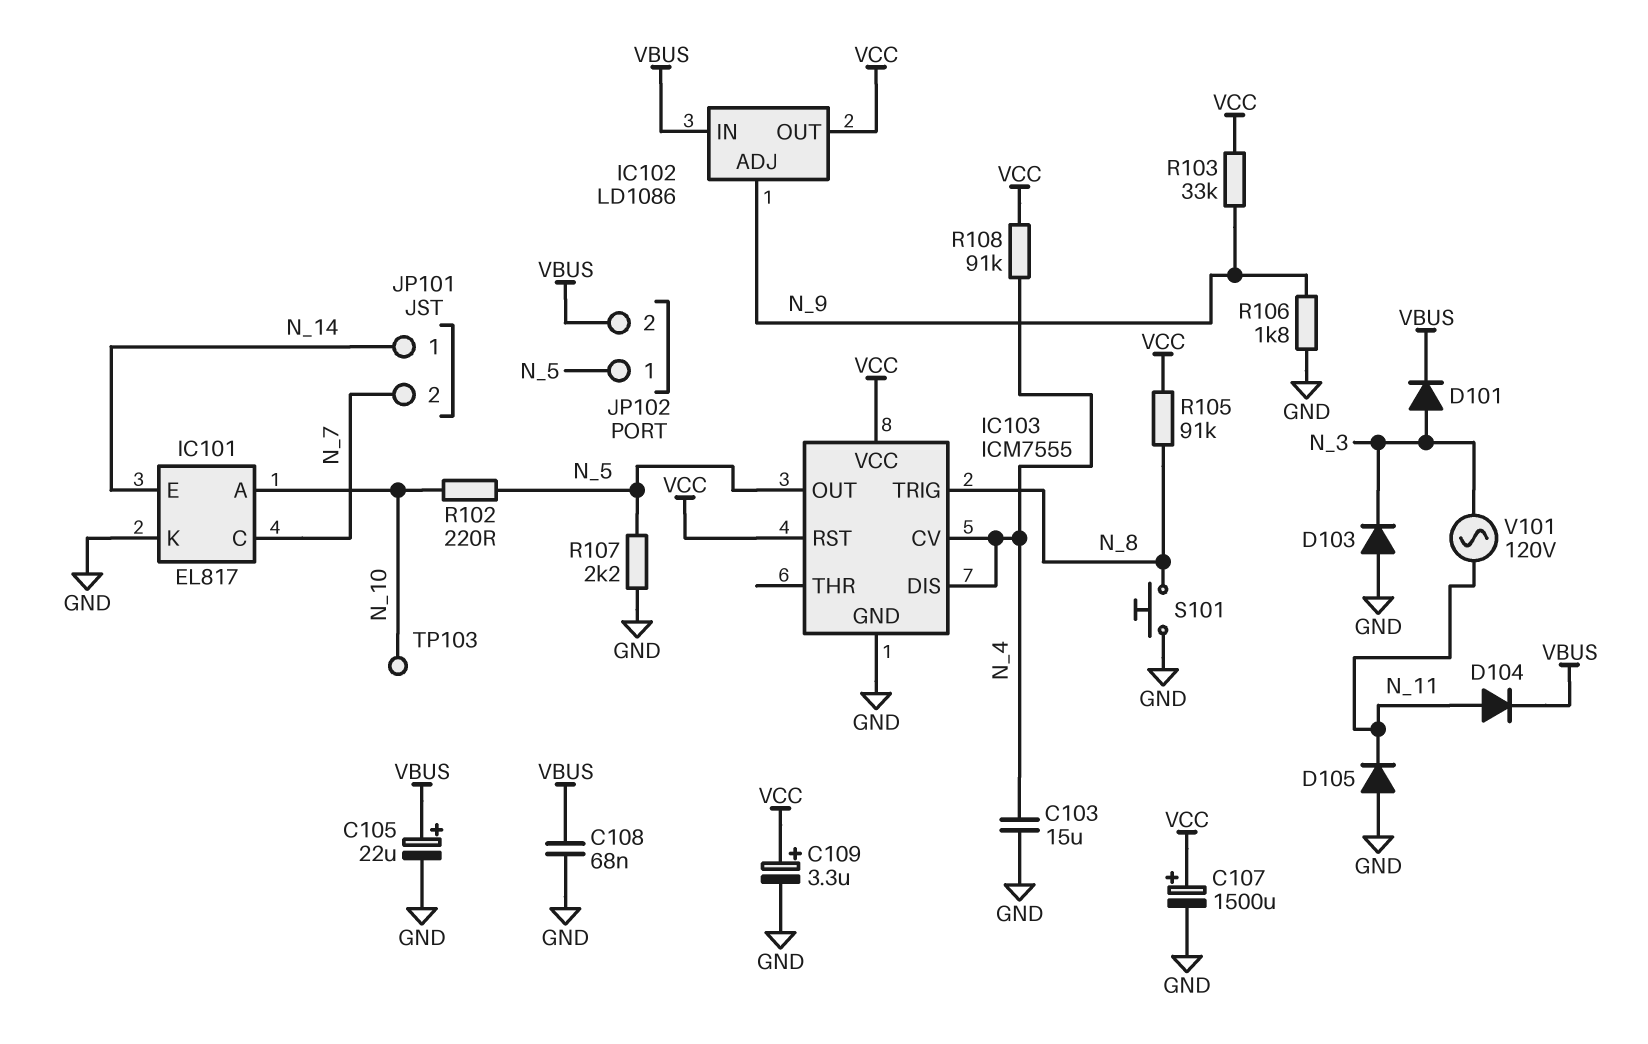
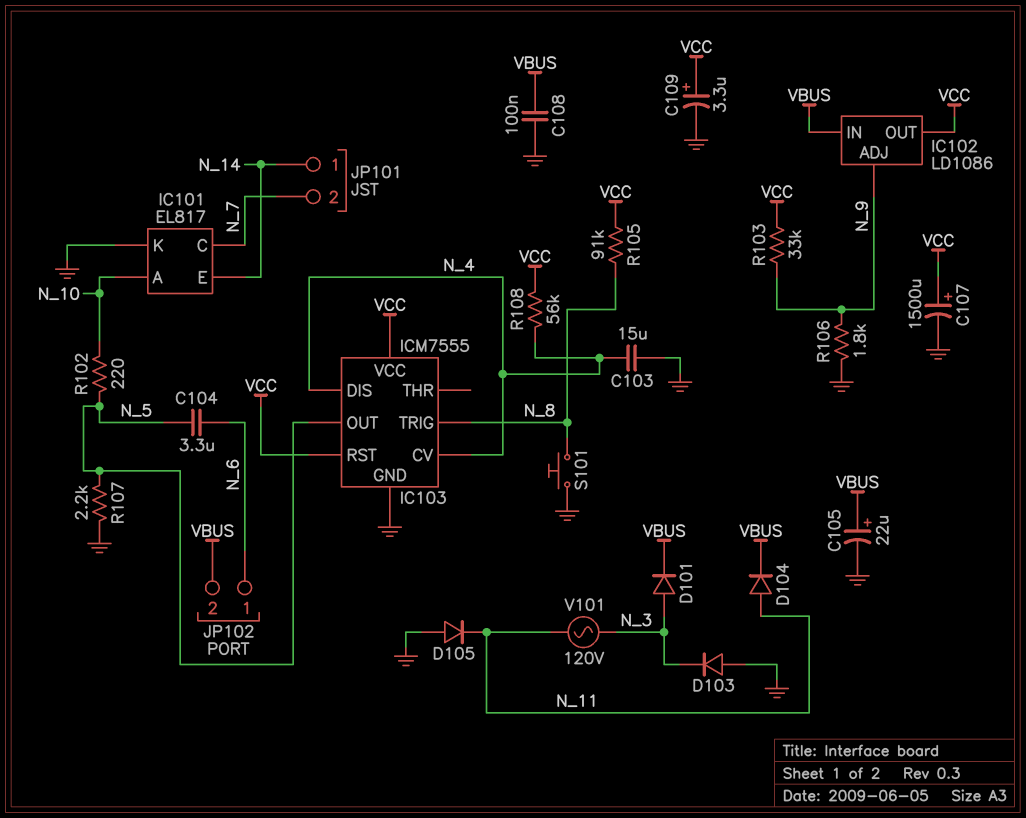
C104: none -> 3.3uF (N_5, N_6)
C108: 68nF (GND, VBUS) -> 100nF (GND, VBUS)
JP102 pin 1: N_5 -> N_6
R108: 91k (N_4, VCC) -> 56k (N_4, VCC)
TP103: test point (N_10) -> none

